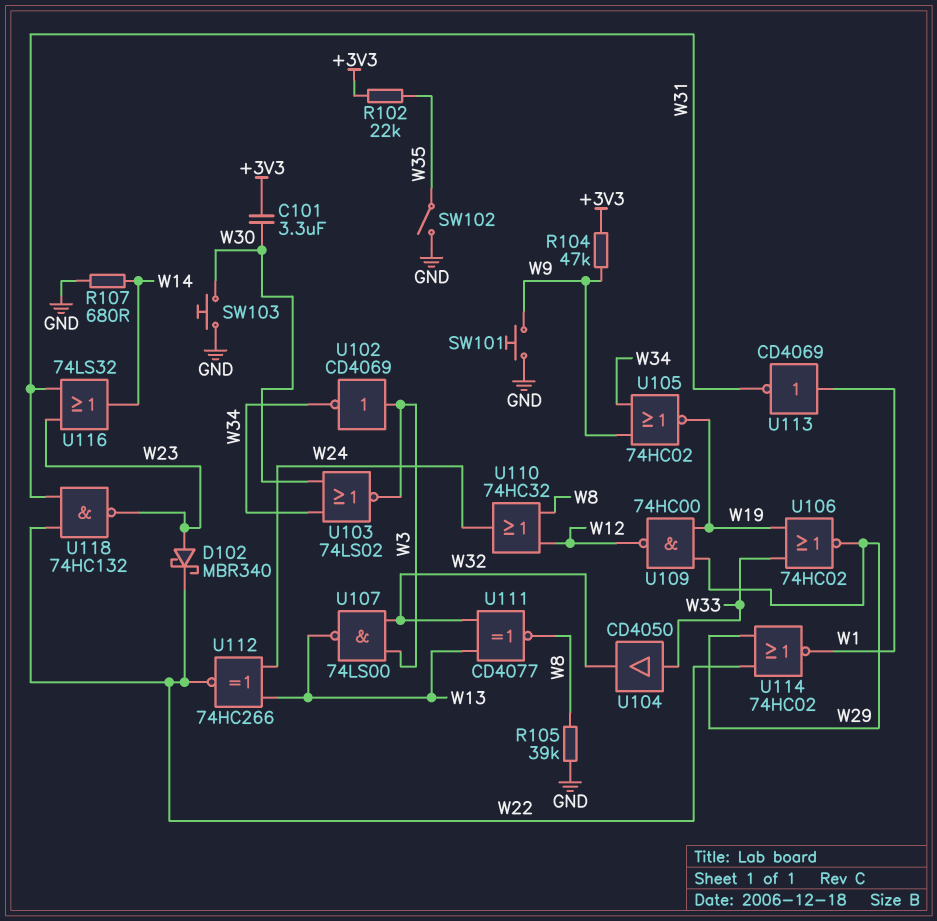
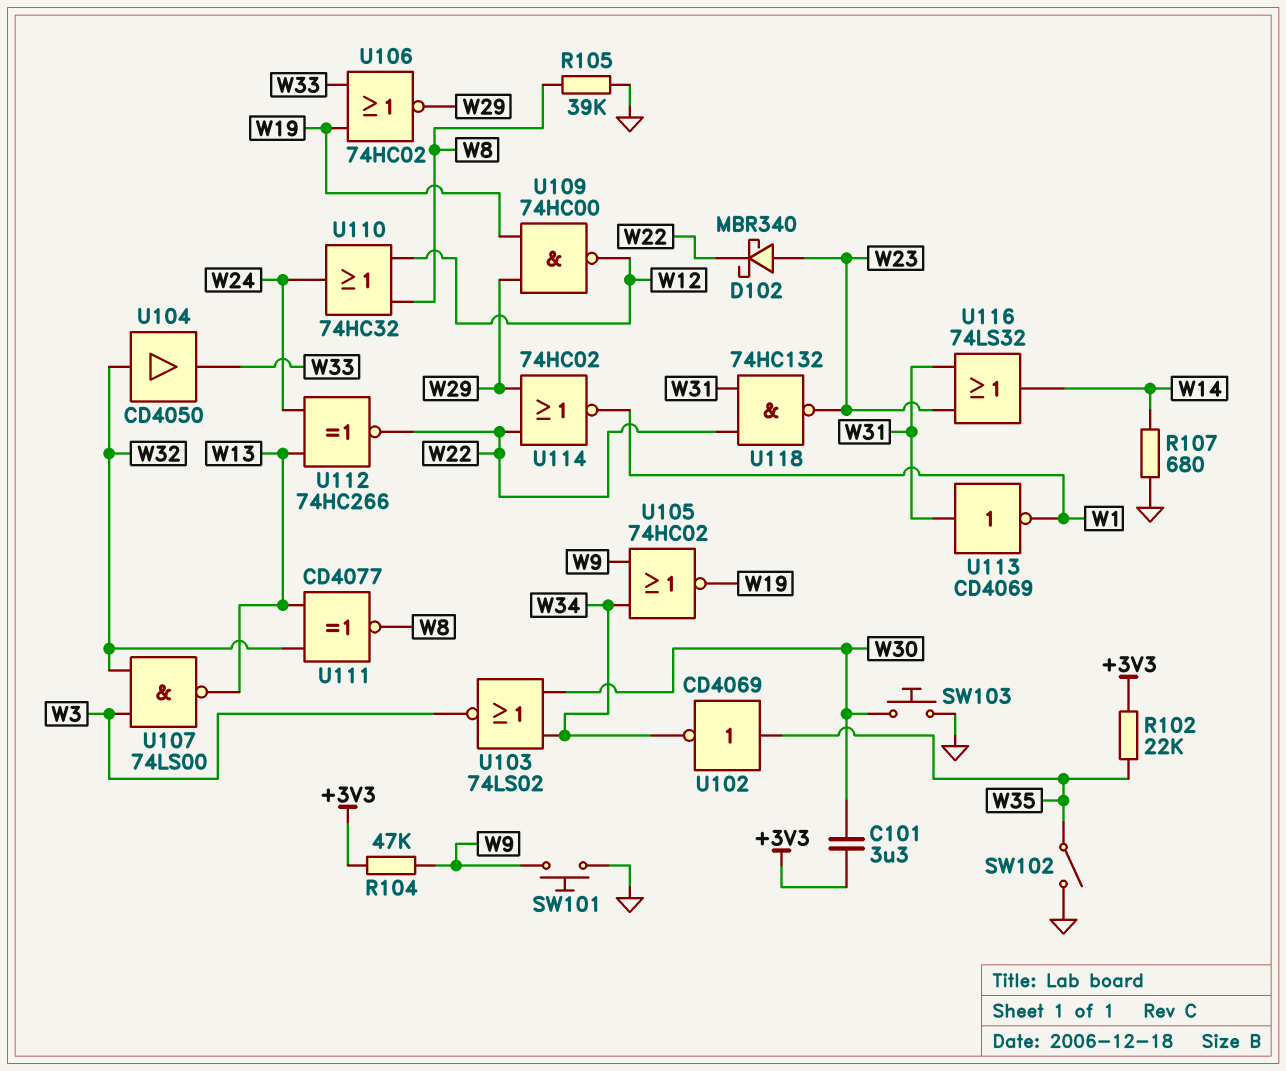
U102: NOT CD4069 (in W3, out W34) -> NOT CD4069 (in W35, out W34)
U104: buffer CD4050 (in W33, out W32) -> buffer CD4050 (in W32, out W33)
U113: NOT CD4069 (in W1, out W31) -> NOT CD4069 (in W31, out W1)

